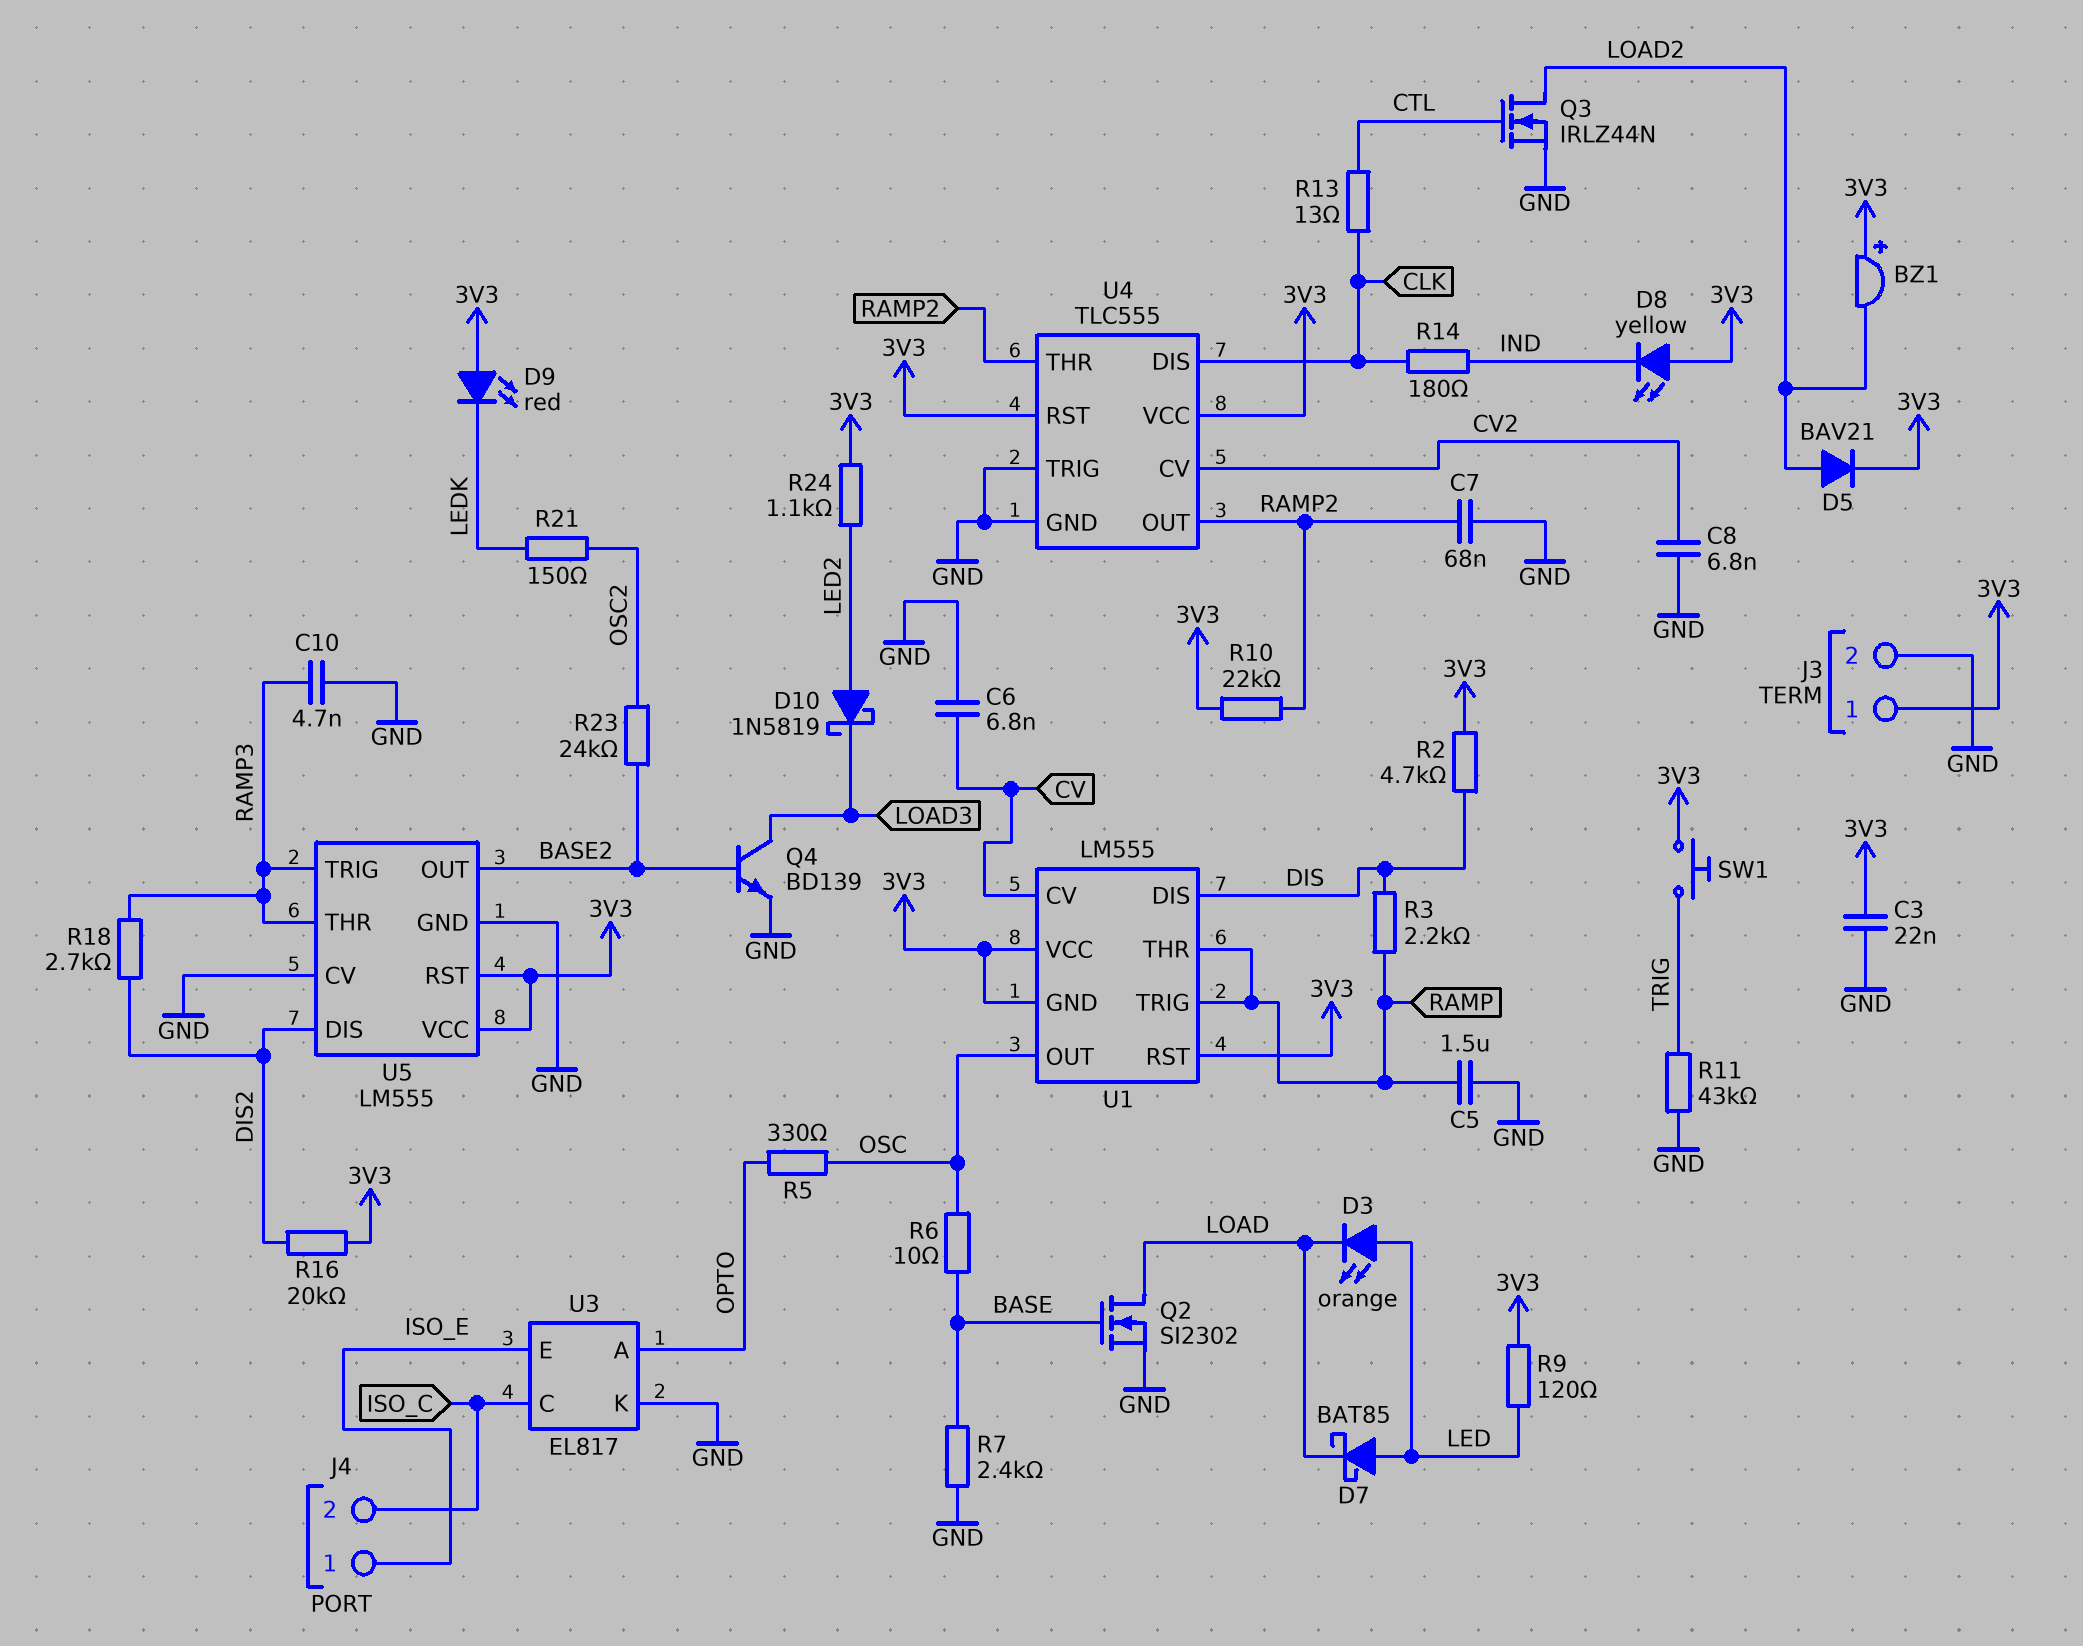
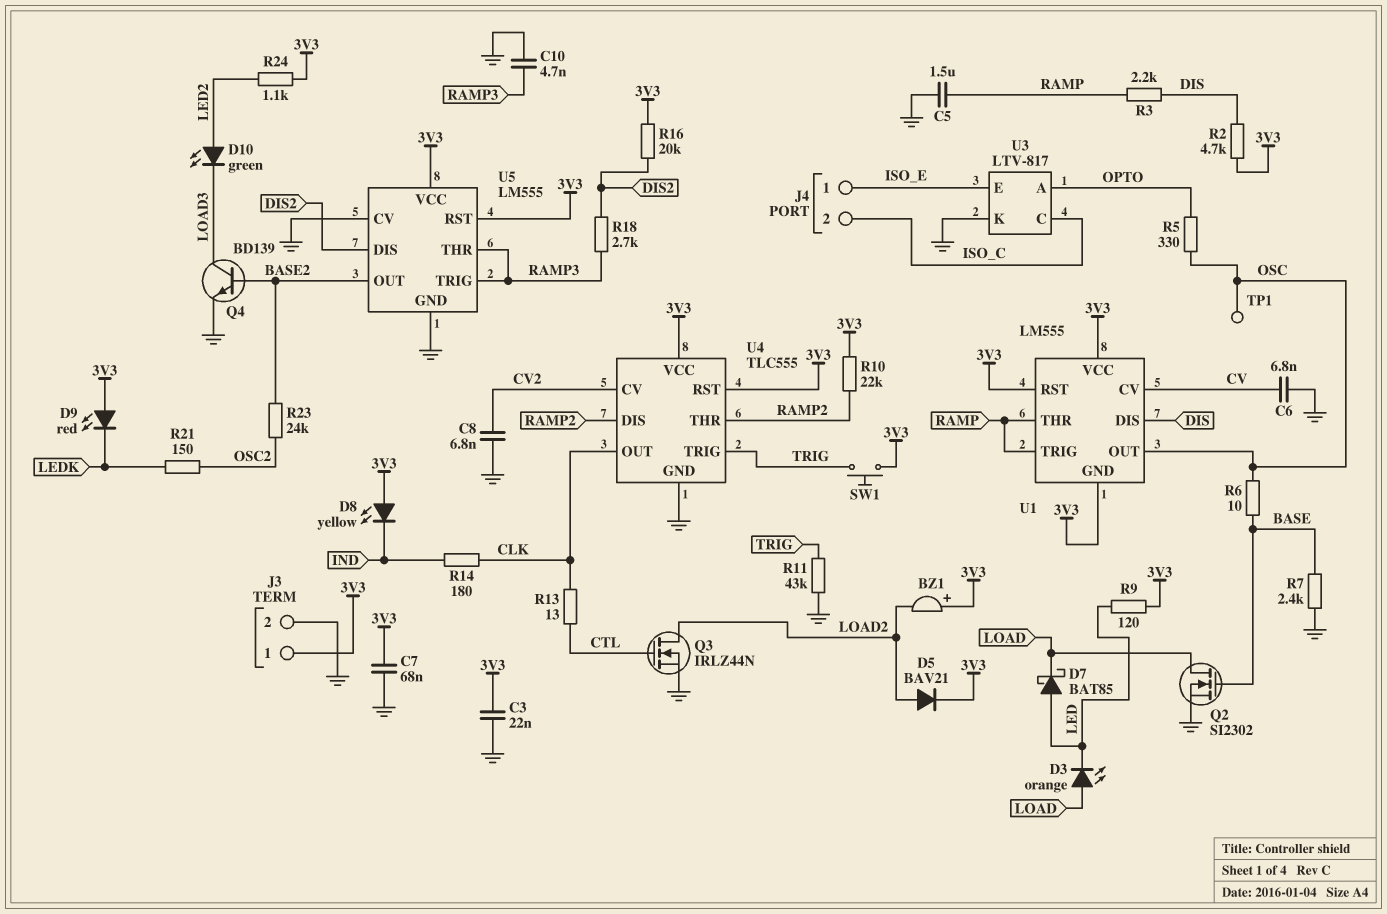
C7: 68nF (GND, RAMP2) -> 68nF (3V3, GND)
D3: LED orange (A LED, K LOAD) -> LED orange (A LOAD, K LED)
D10: schottky 1N5819 (A LED2, K LOAD3) -> LED green (A LED2, K LOAD3)
TP1: none -> test point (OSC)
U3: EL817 -> LTV-817
U4 pin DIS: CLK -> RAMP2
U4 pin OUT: RAMP2 -> CLK
U4 pin TRIG: GND -> TRIG

